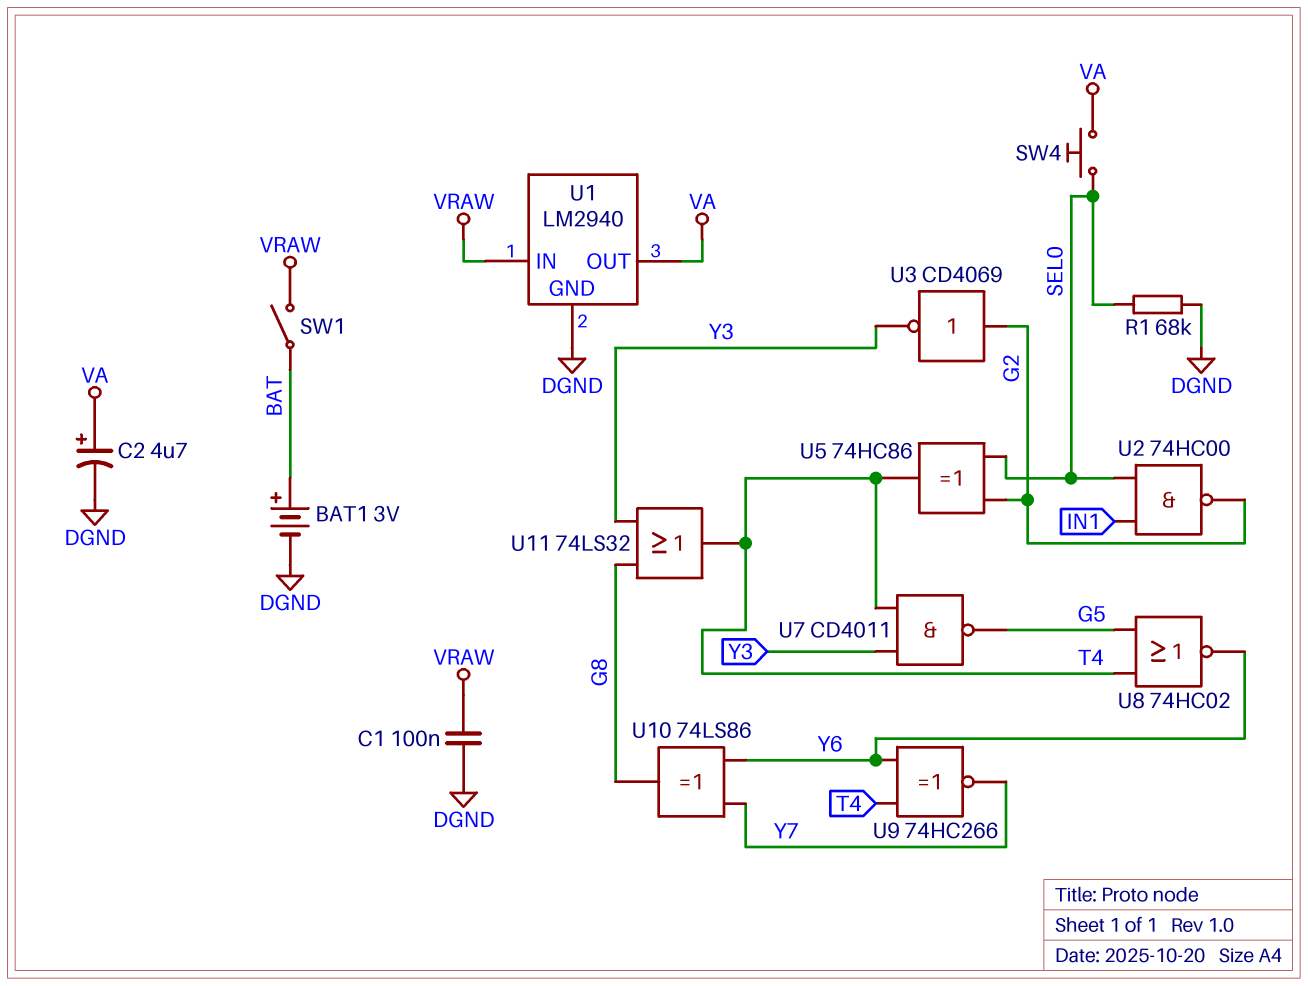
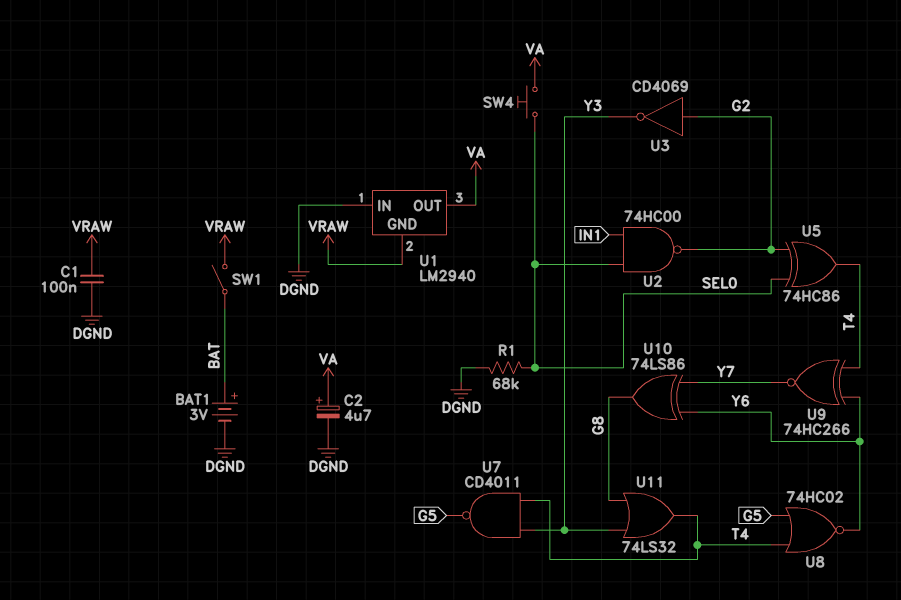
U1 pin GND: DGND -> VRAW
U1 pin IN: VRAW -> DGND

